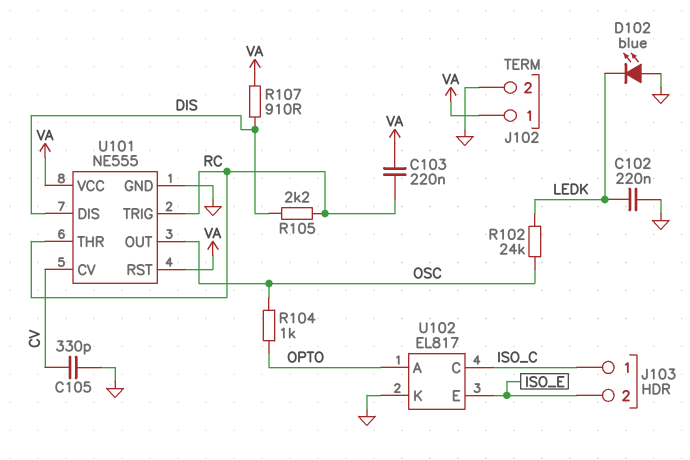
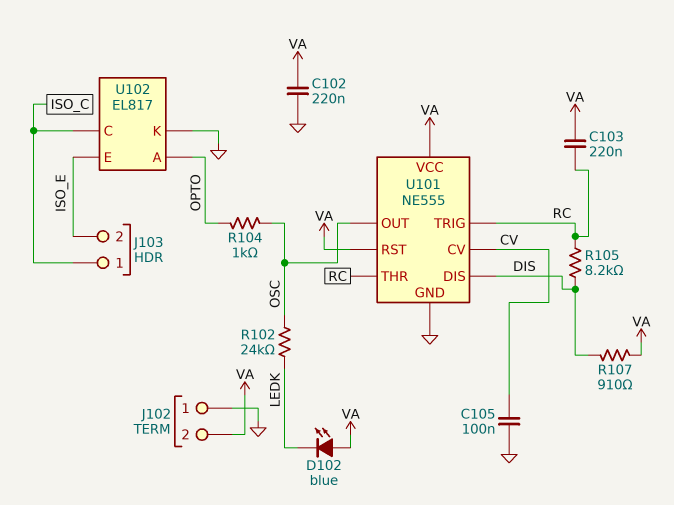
C102: 220nF (GND, LEDK) -> 220nF (GND, VA)
C105: 330pF (CV, GND) -> 100nF (CV, GND)
D102: LED blue (A GND, K LEDK) -> LED blue (A VA, K LEDK)
J102 pin 1: VA -> GND
J102 pin 2: GND -> VA
R105: 2.2k (DIS, RC) -> 8.2k (DIS, RC)

